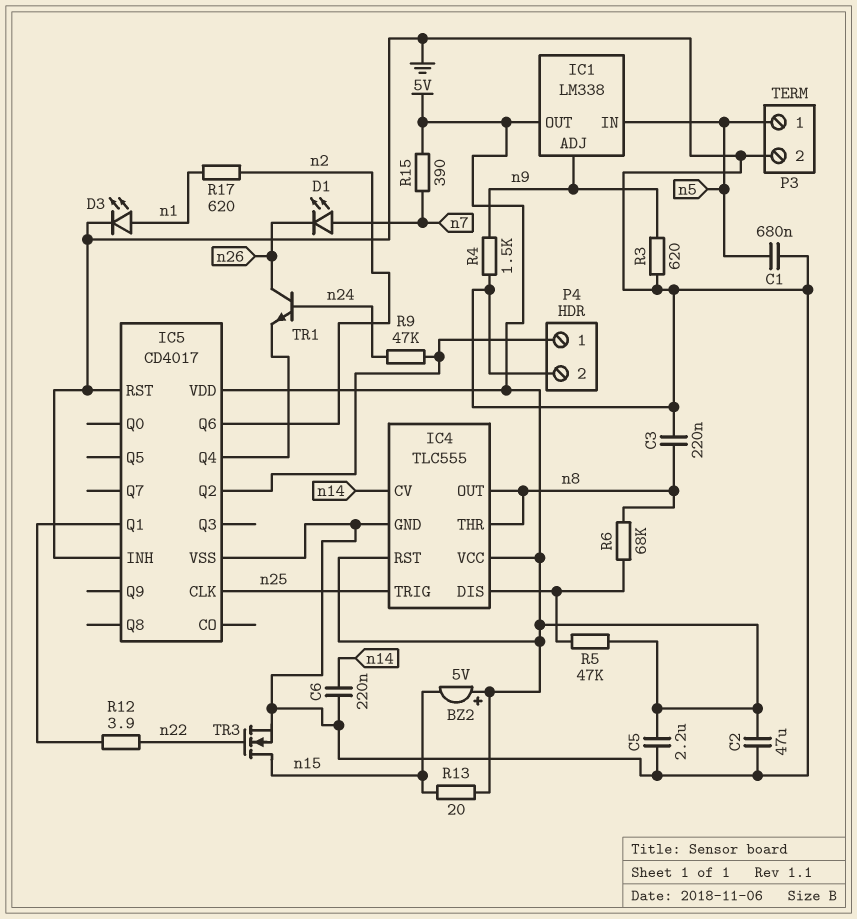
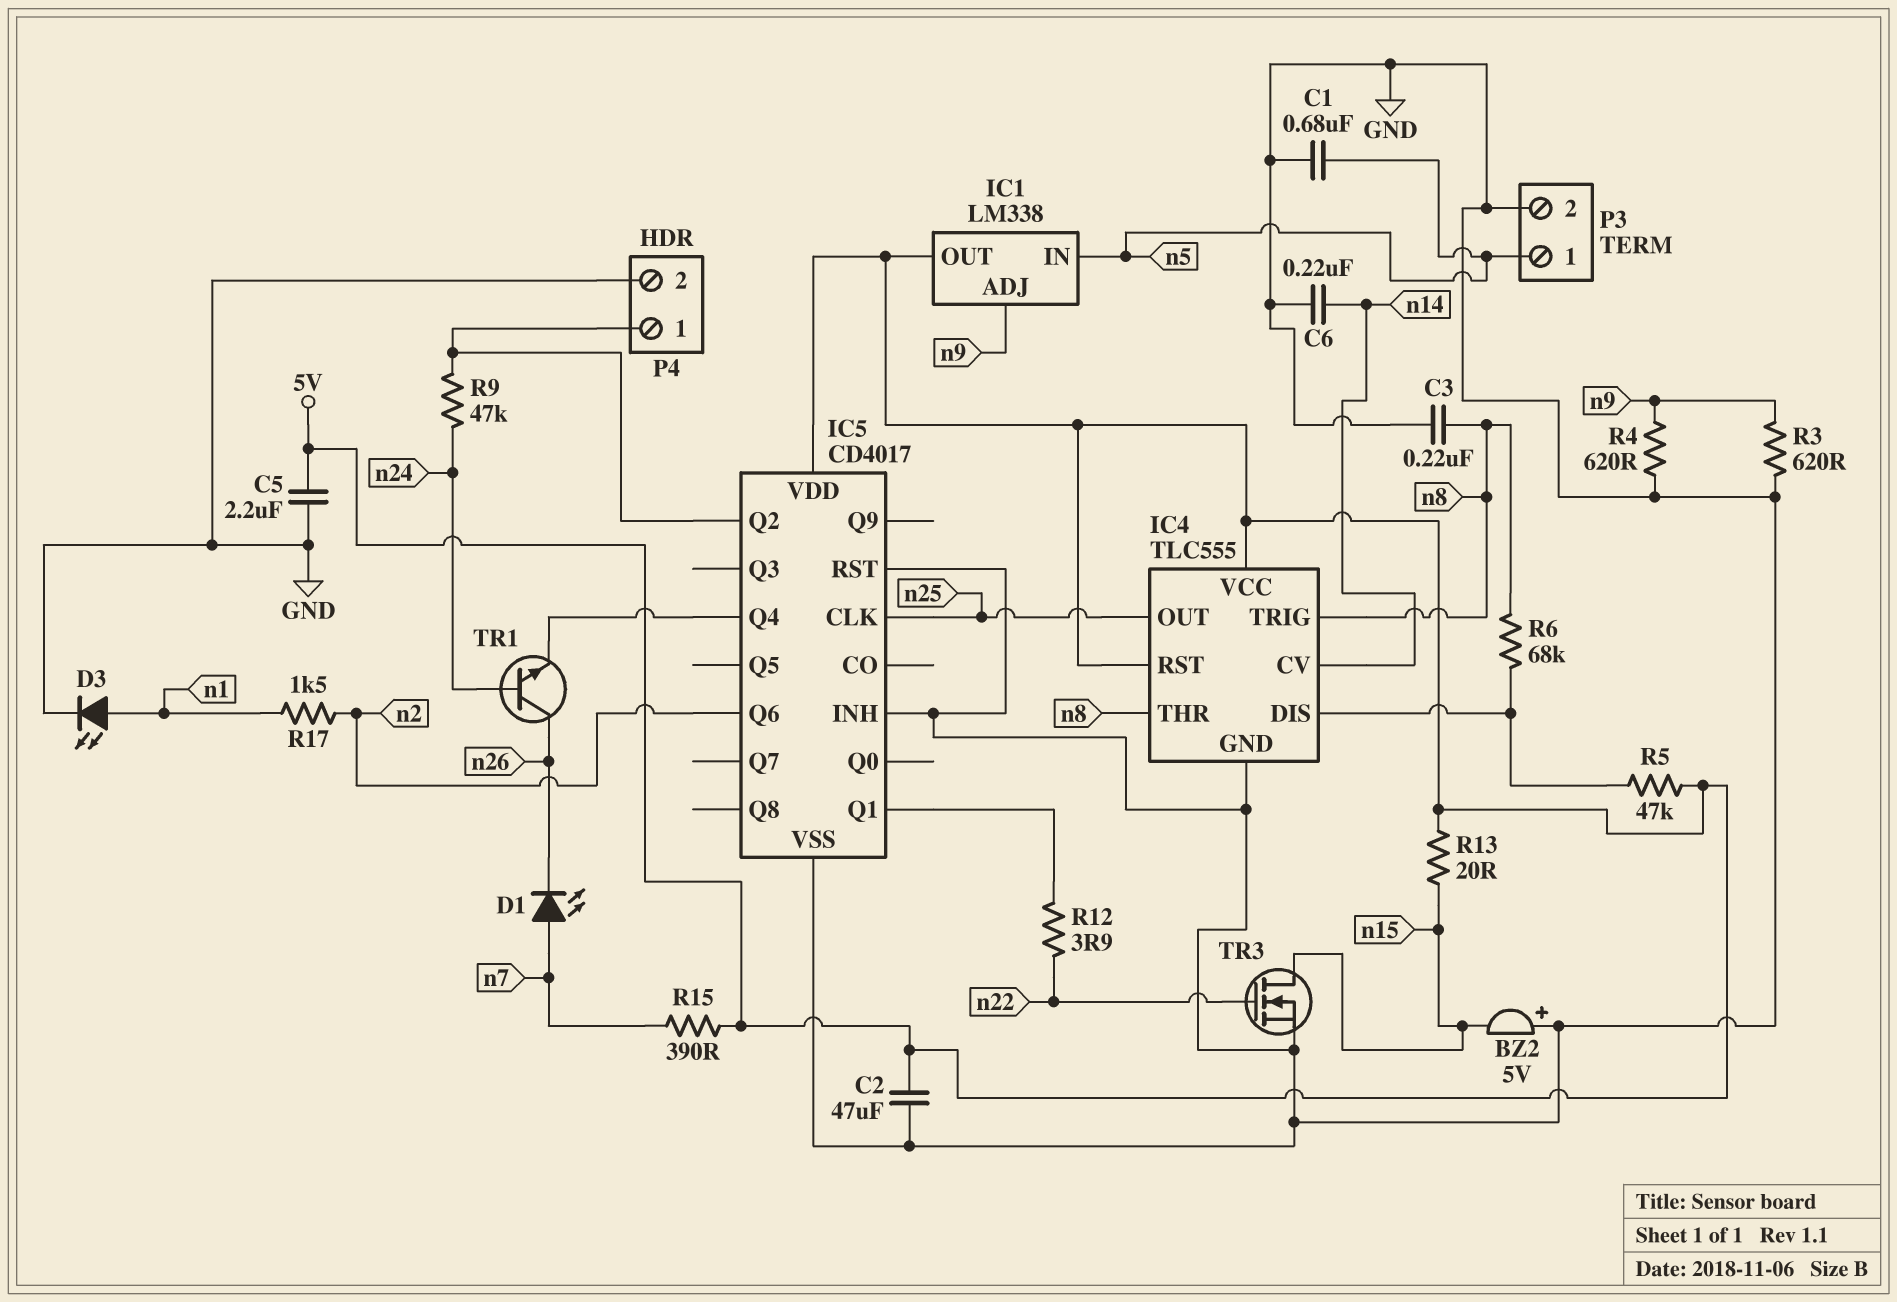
BZ2: buzzer 5V (plus 5V, minus n15) -> buzzer 5V (plus GND, minus n15)
IC4 pin OUT: n8 -> n25
IC4 pin TRIG: n25 -> n8
R4: 1.5k (GND, n9) -> 620 (GND, n9)
R17: 620 (n1, n2) -> 1.5k (n1, n2)

